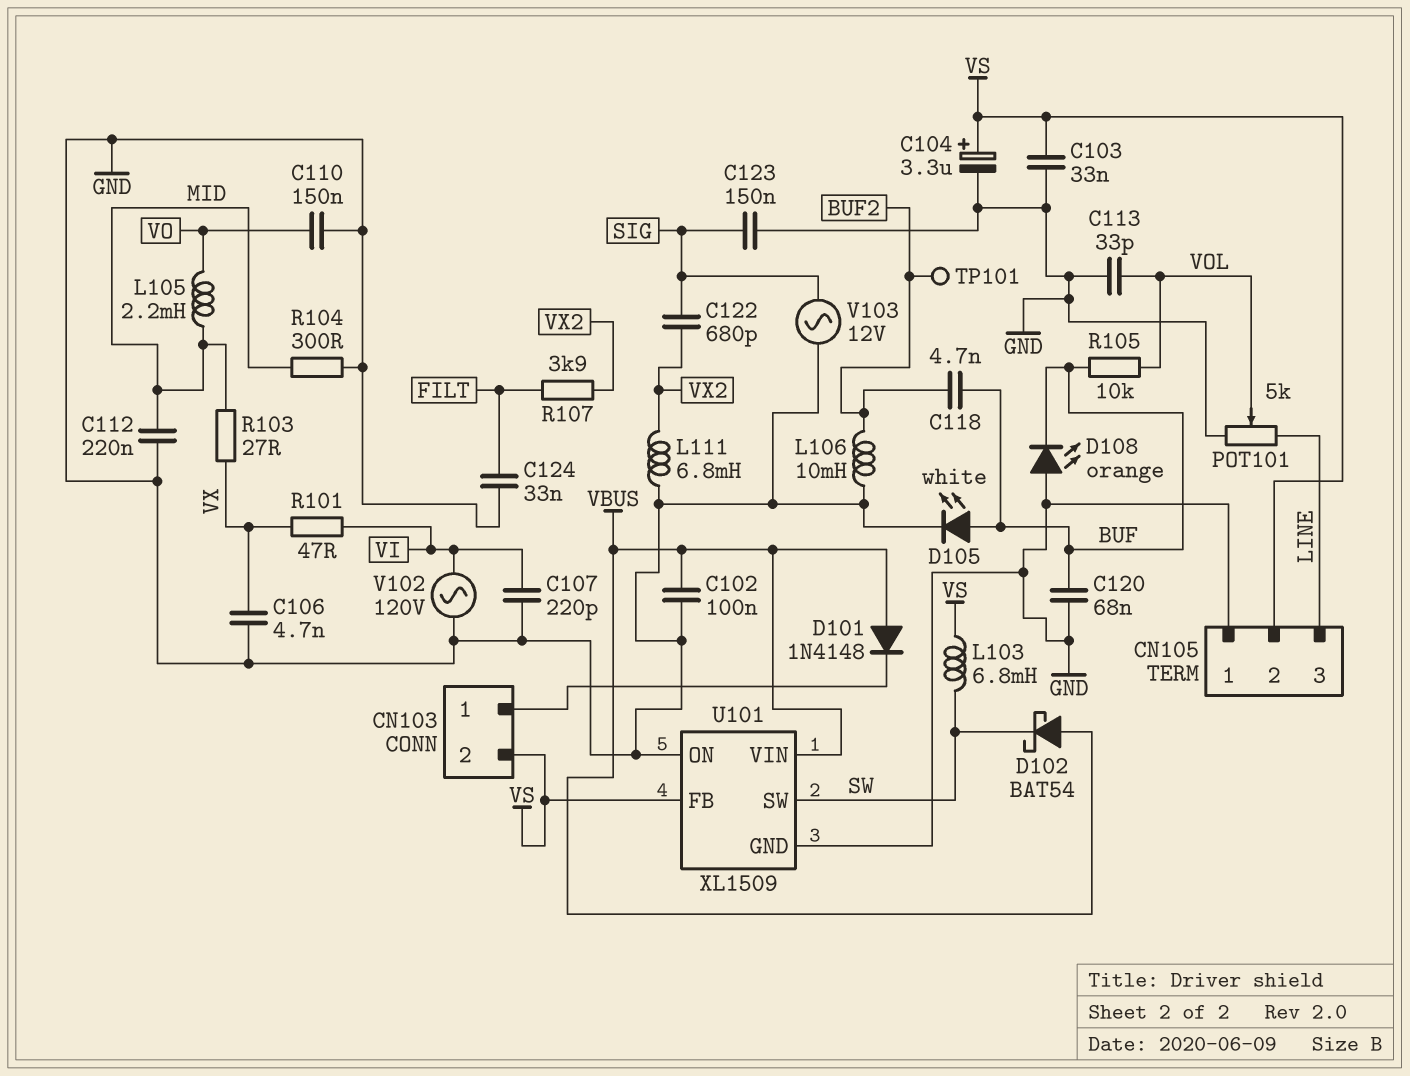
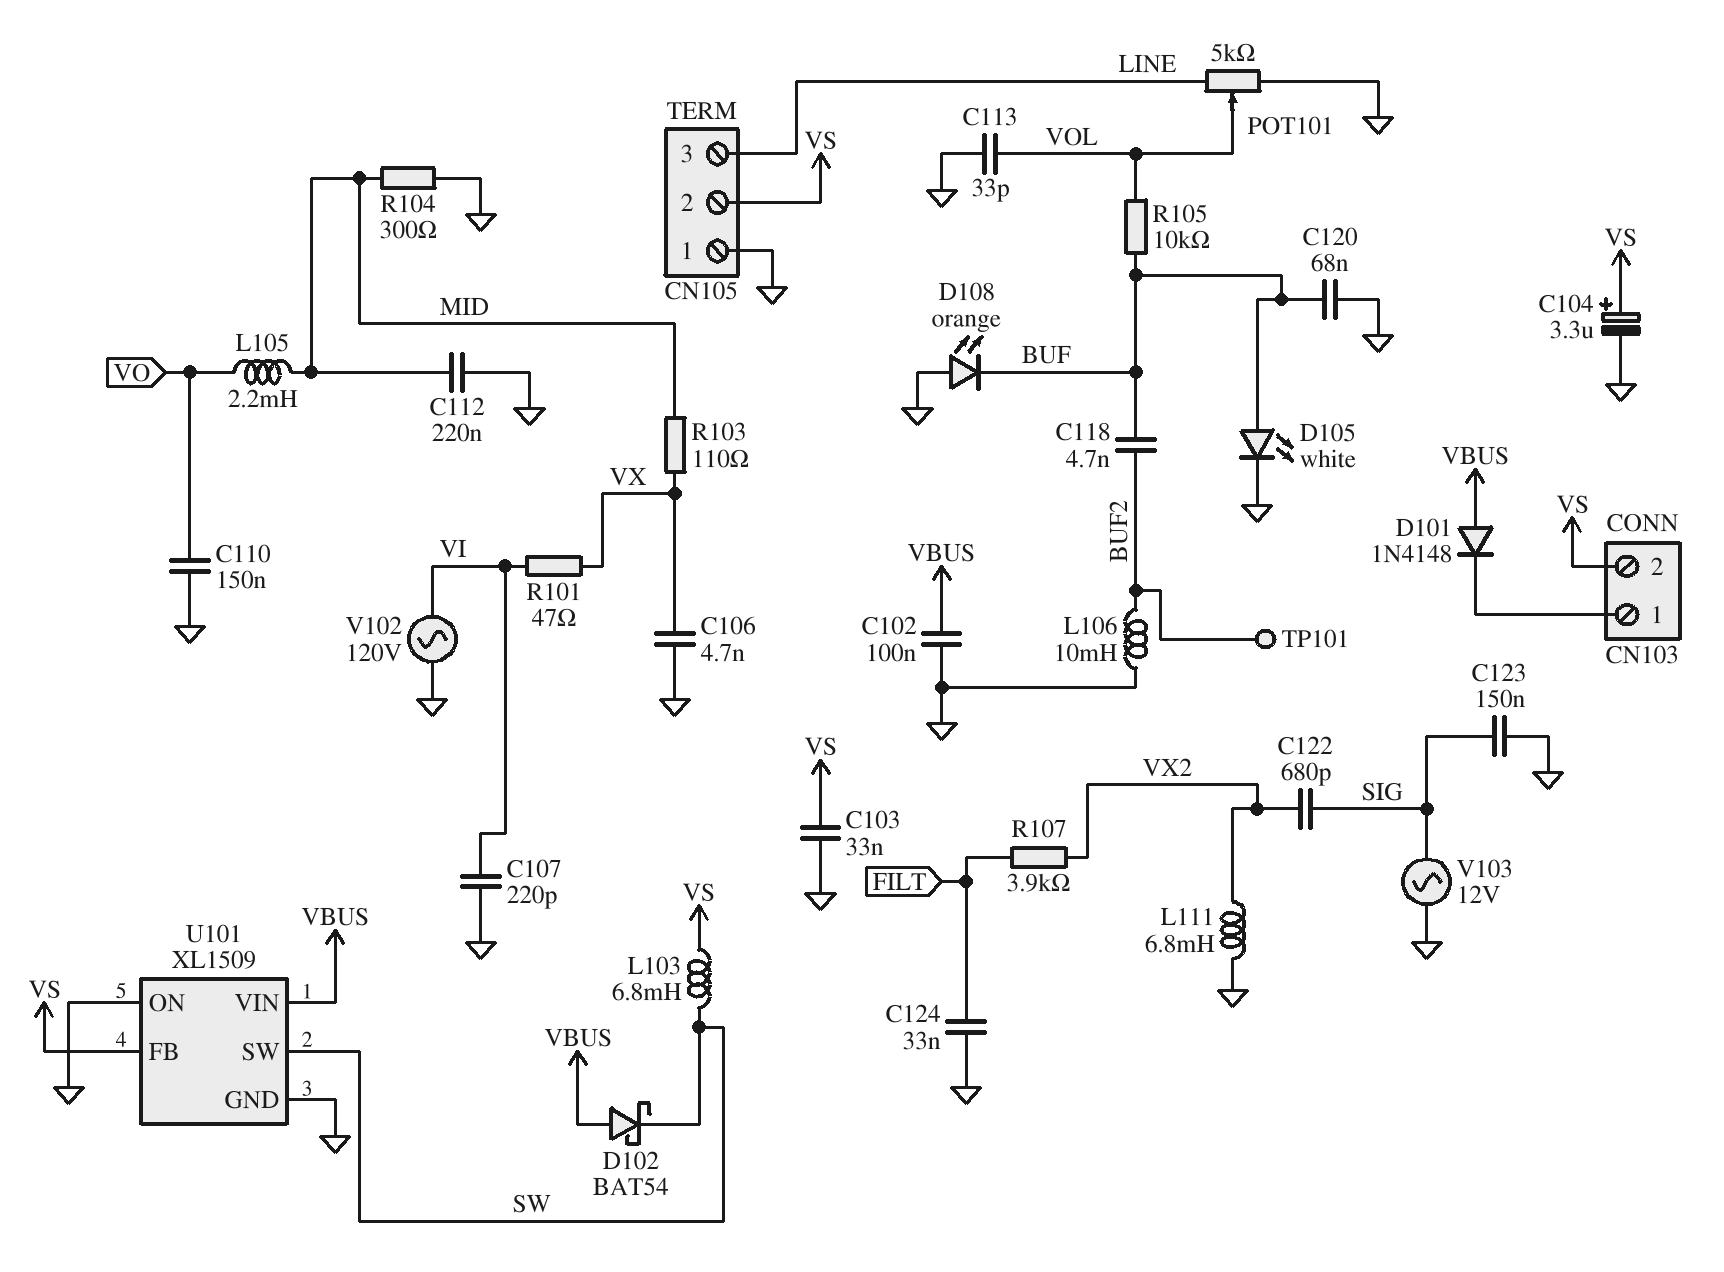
R103: 27 (MID, VX) -> 110 (MID, VX)

